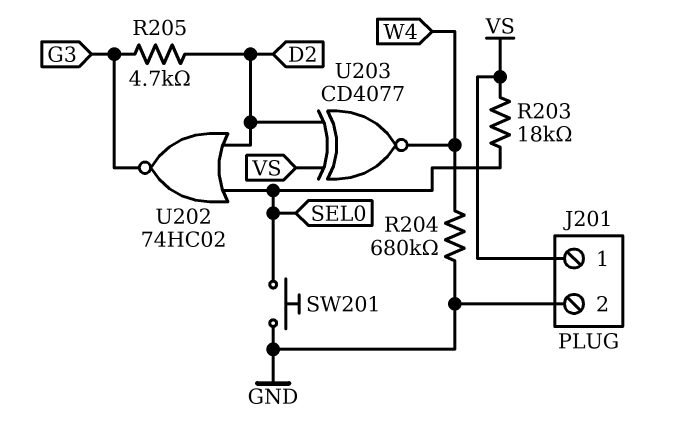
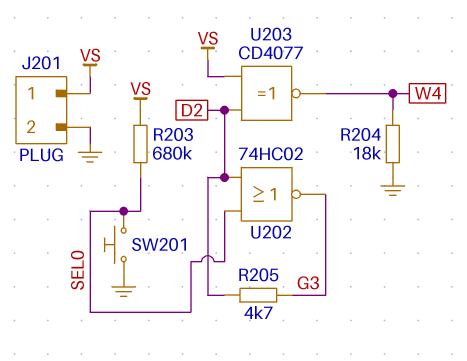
R203: 18k (SEL0, VS) -> 680k (SEL0, VS)
R204: 680k (GND, W4) -> 18k (GND, W4)

